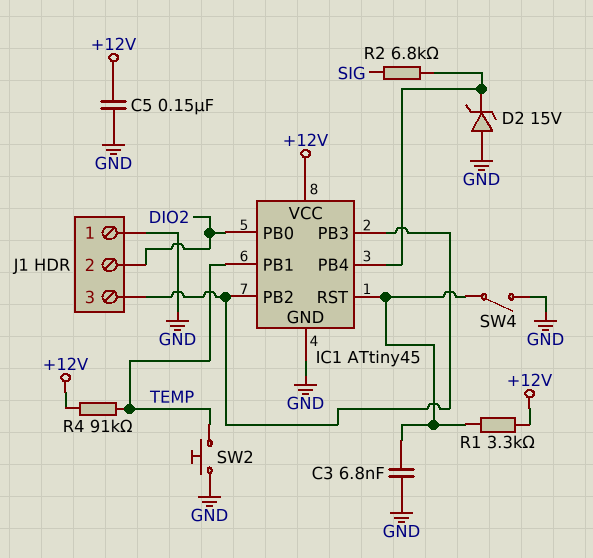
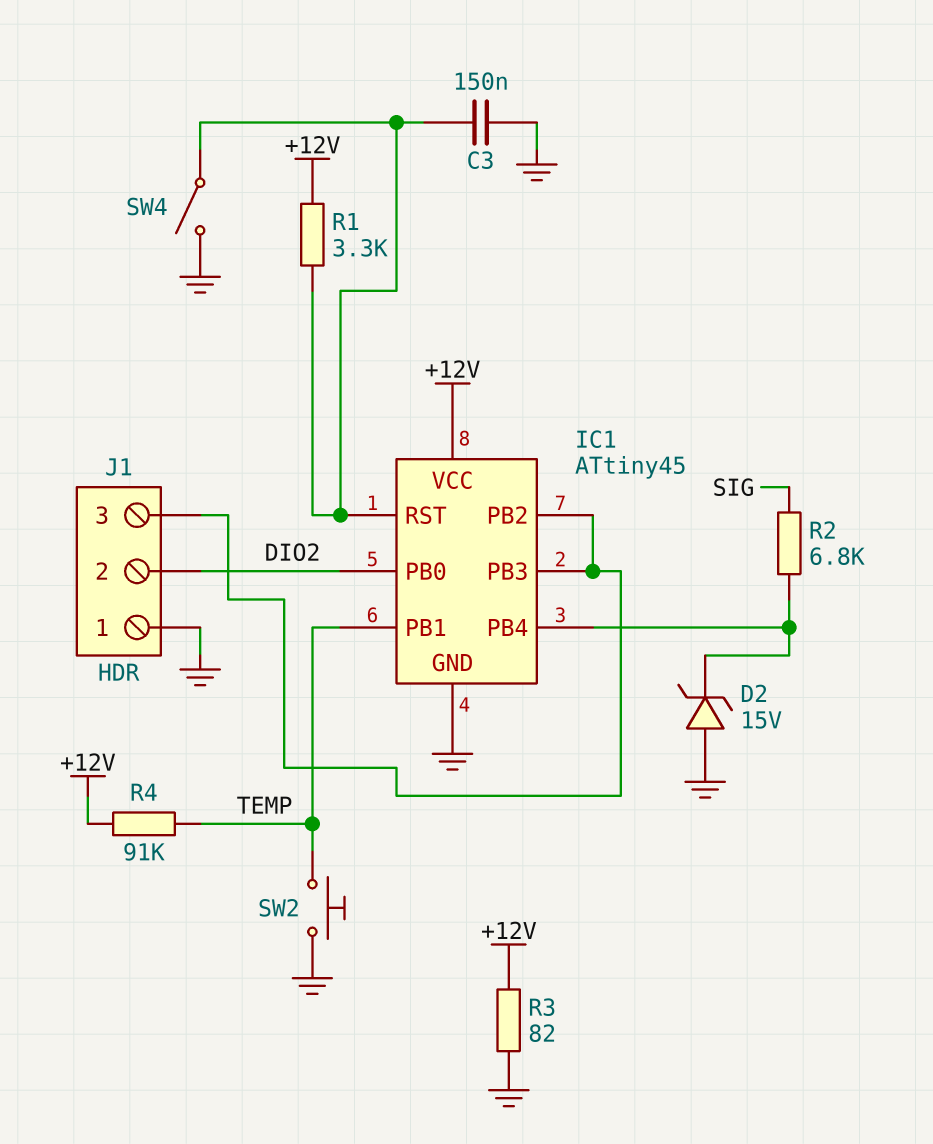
C3: 6.8nF (GND, IC1/RST) -> 150nF (GND, IC1/RST)
C5: 150nF (+12V, GND) -> none
R3: none -> 82 (+12V, GND)

